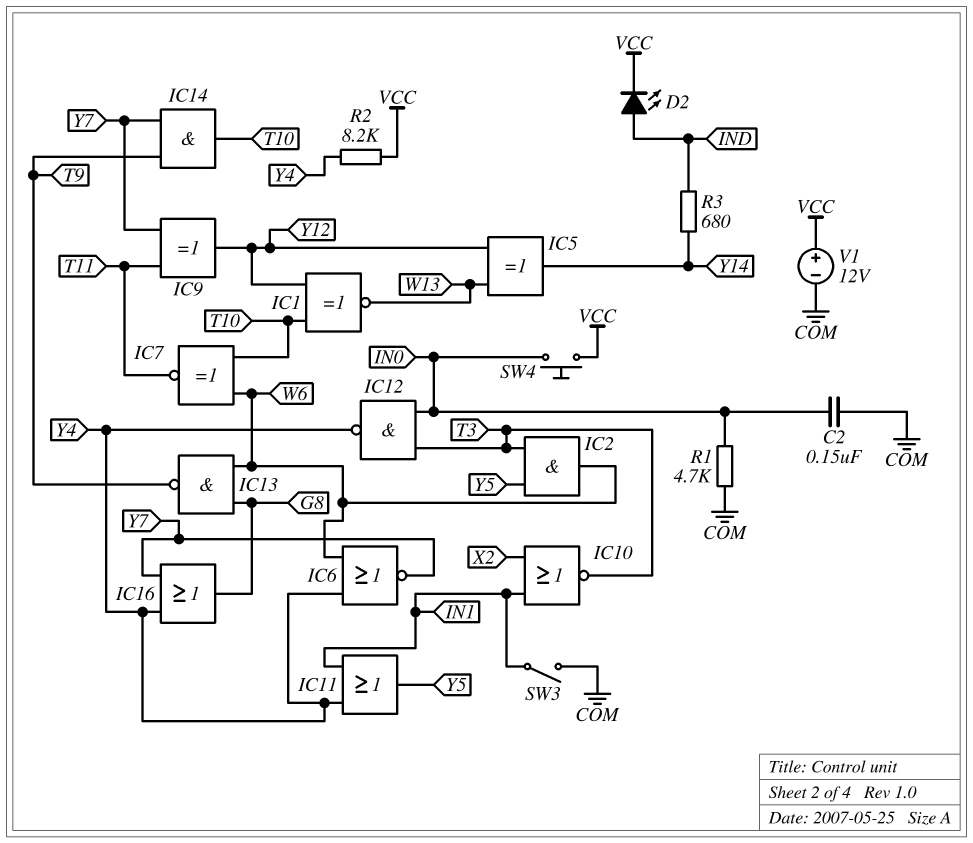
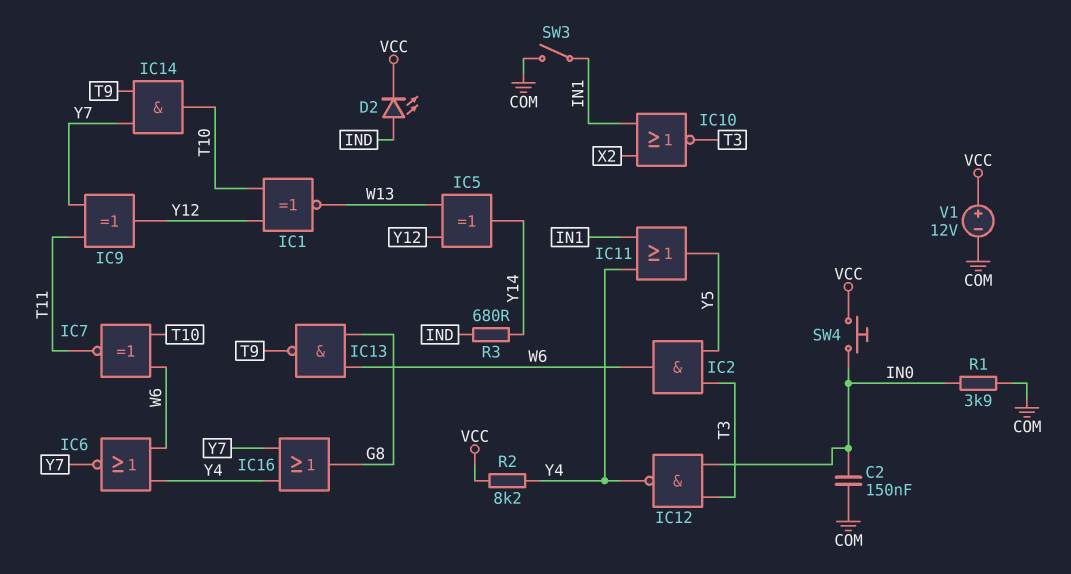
R1: 4.7k (COM, IN0) -> 3.9k (COM, IN0)

